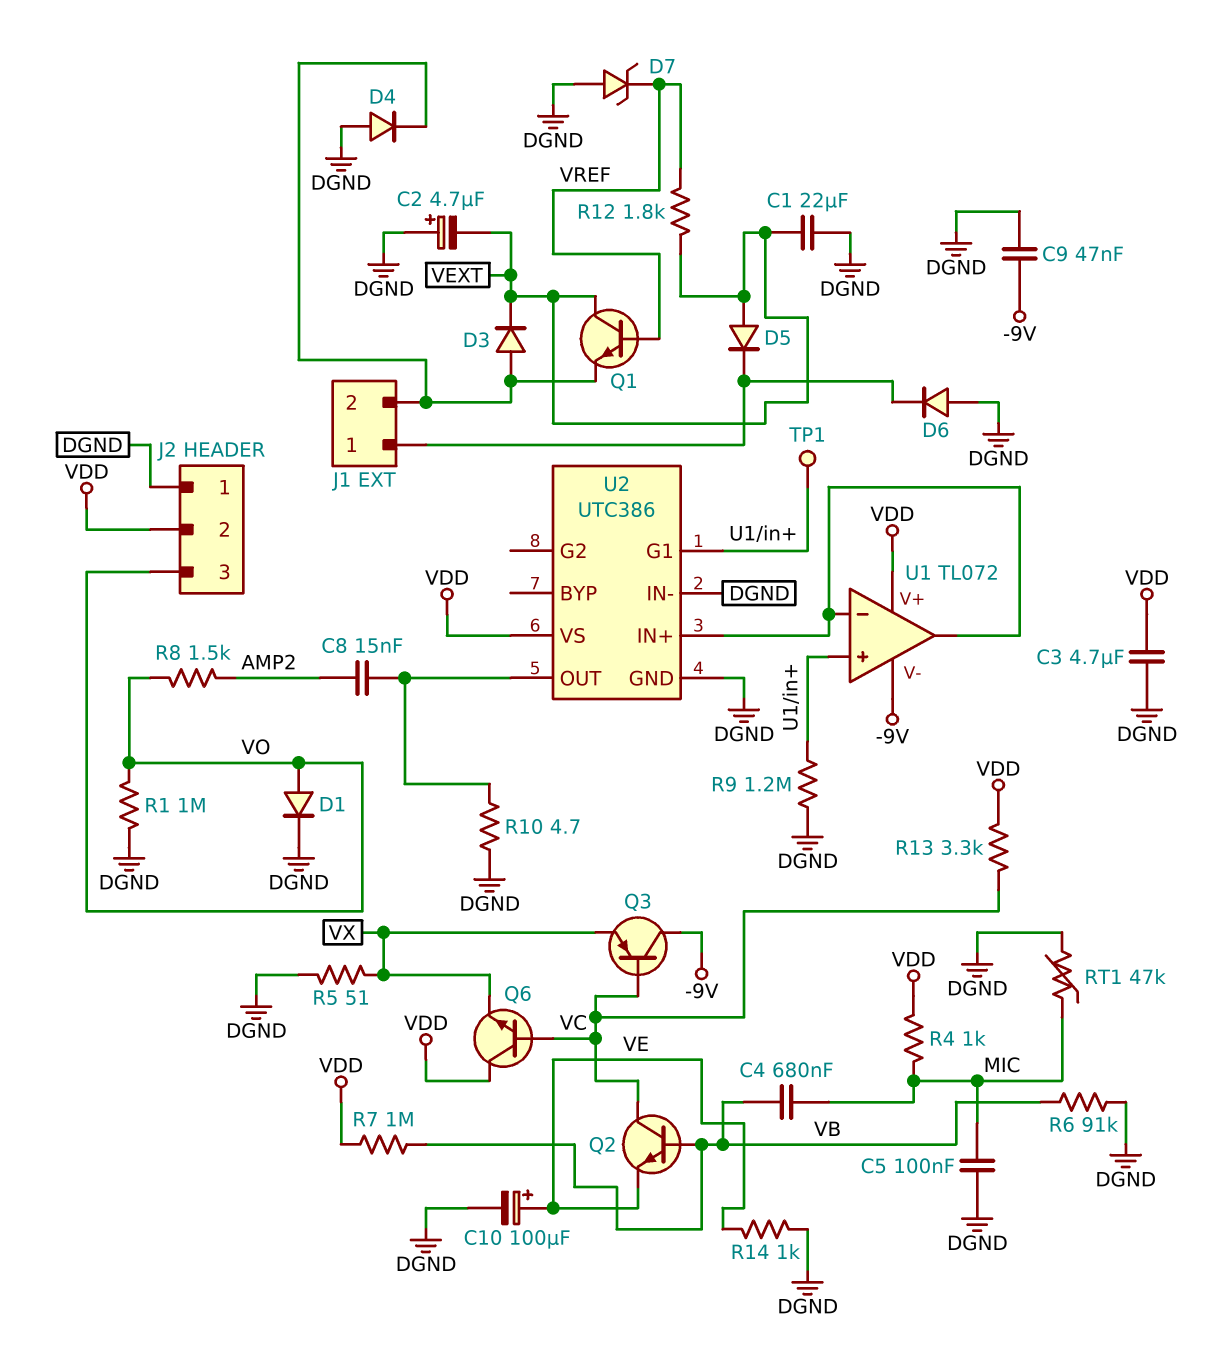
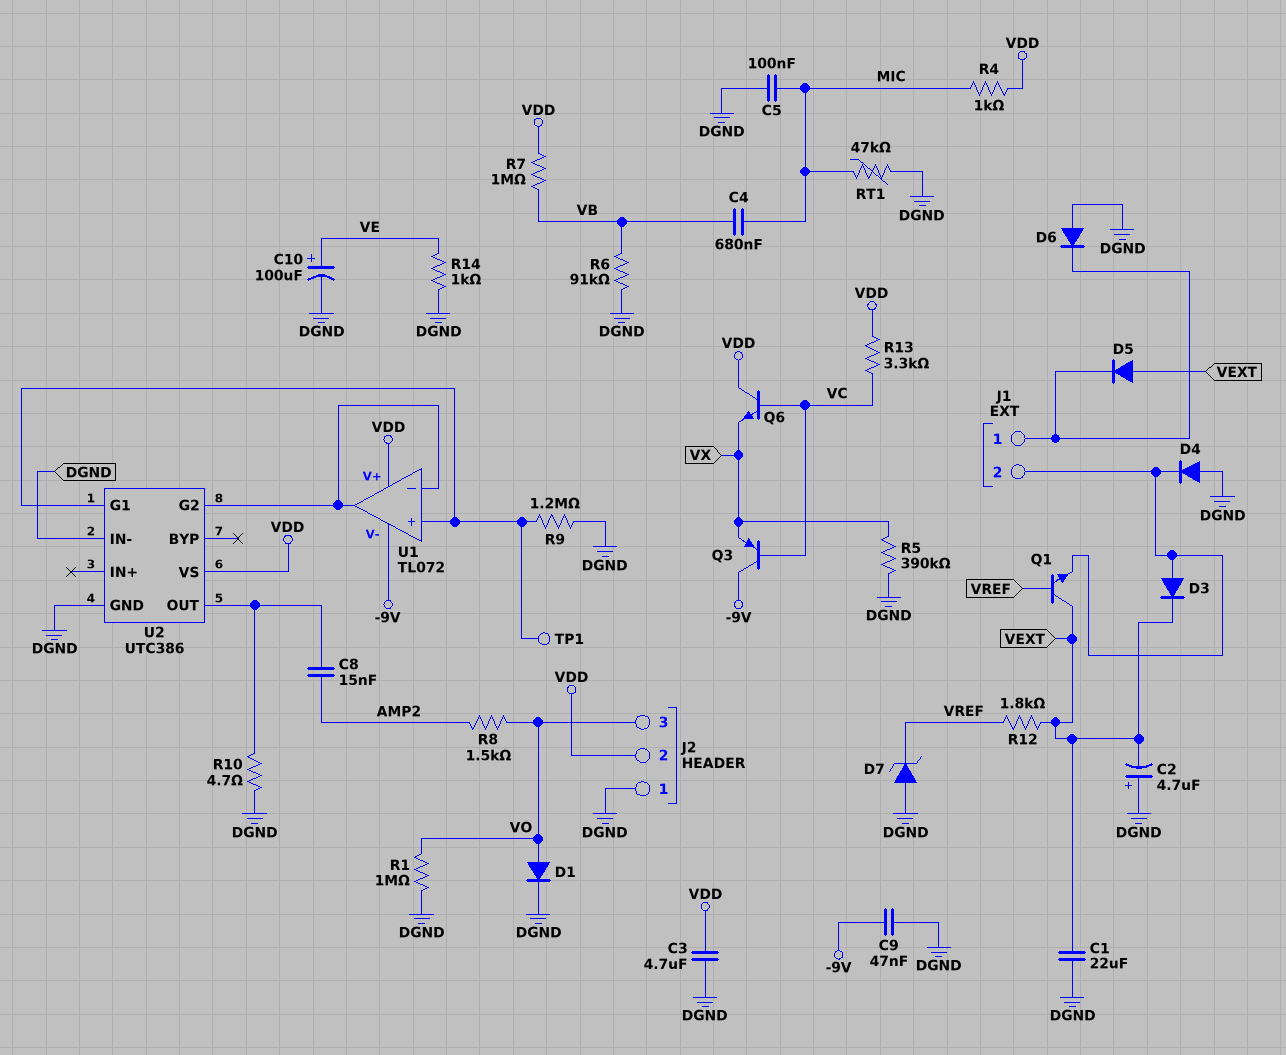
Q2: NPN (B VB, C VC, E VE) -> none
R5: 51 (DGND, VX) -> 390k (DGND, VX)
U2 pin G2: none -> U1/in-
U2 pin IN+: U1/in- -> none

